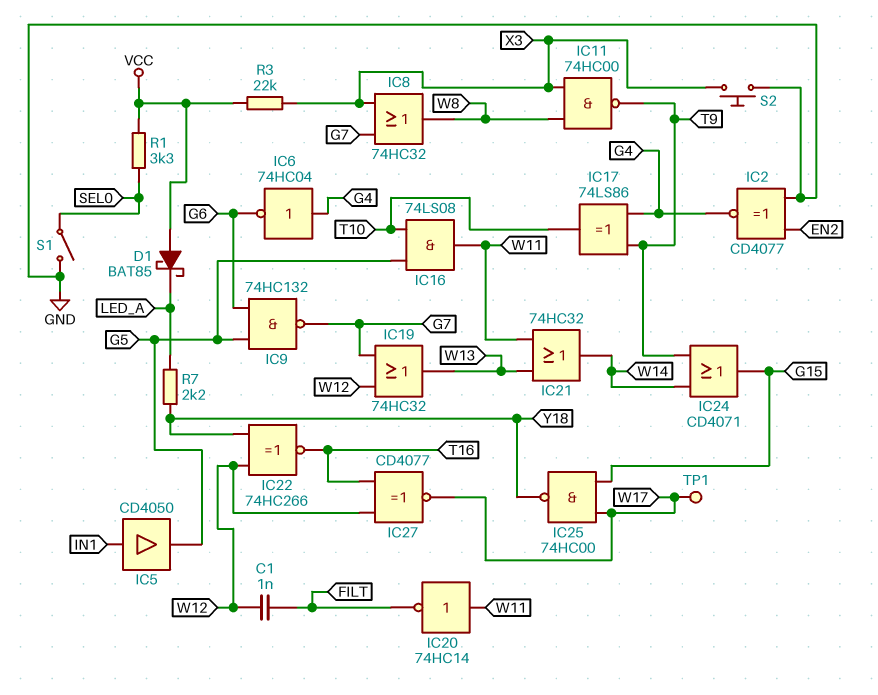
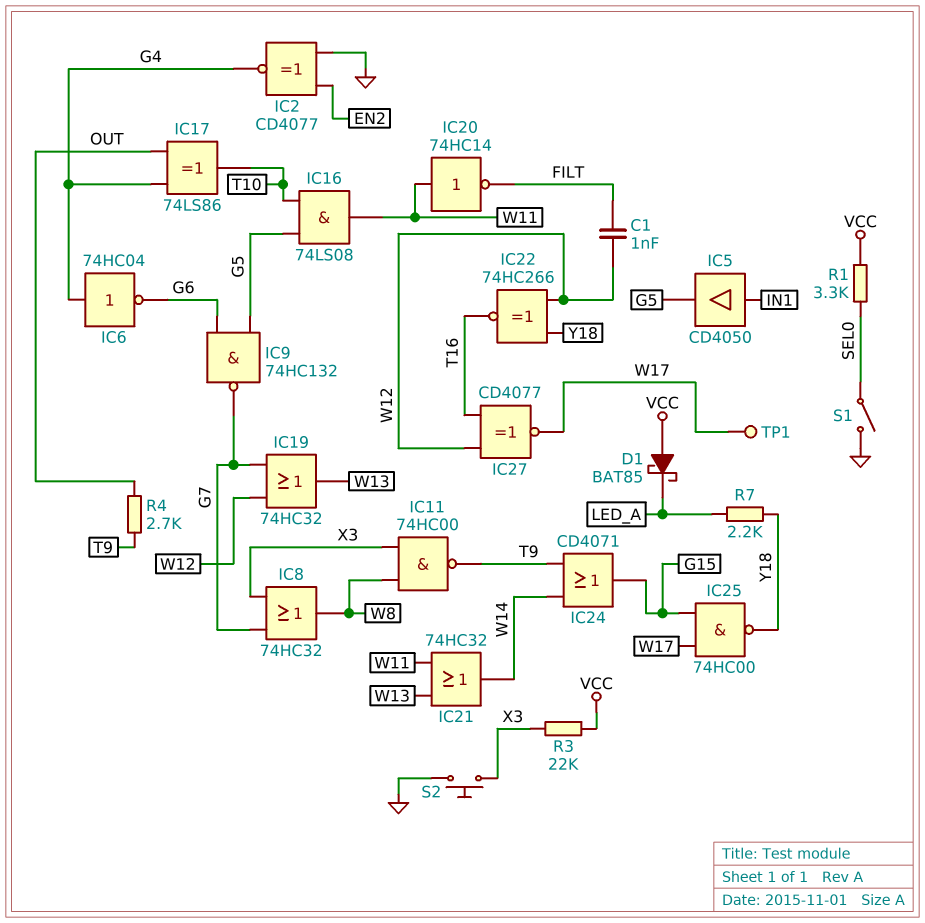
IC17: XOR 74LS86 (in G4, in T9, out T10) -> XOR 74LS86 (in G4, in OUT, out T10)
R4: none -> 2.7k (OUT, T9)

